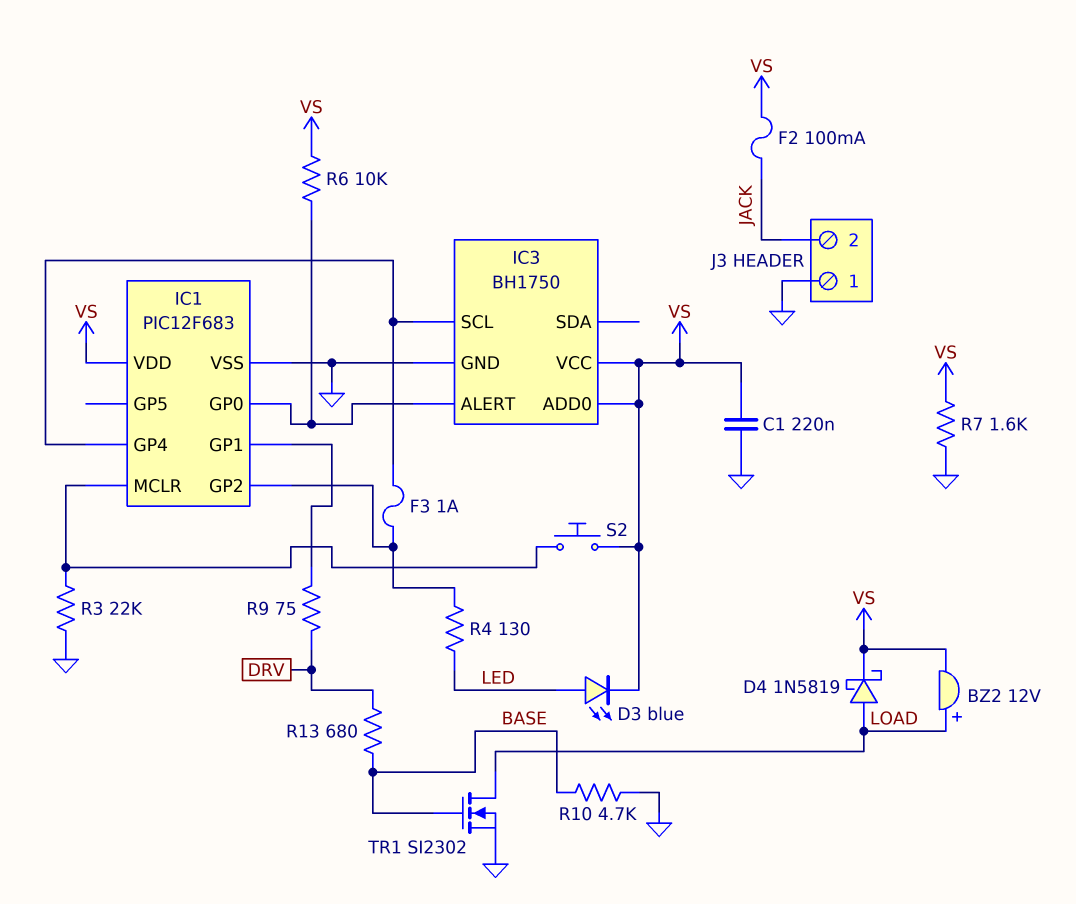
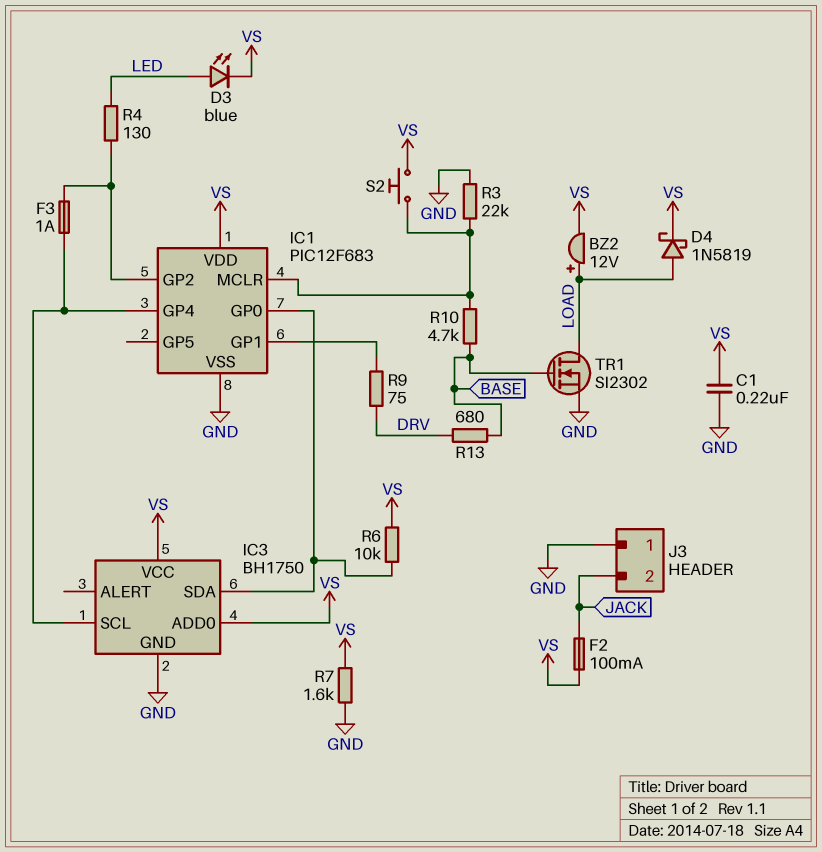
IC3 pin ALERT: IC1/GP0 -> none
IC3 pin SDA: none -> IC1/GP0
R10: 4.7k (BASE, GND) -> 4.7k (BASE, IC1/MCLR)

